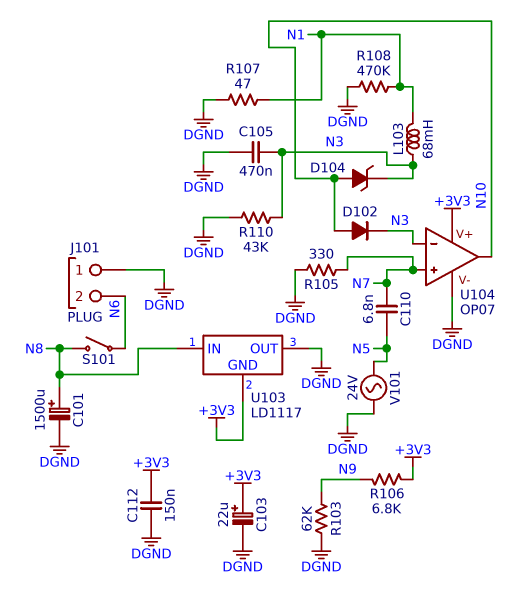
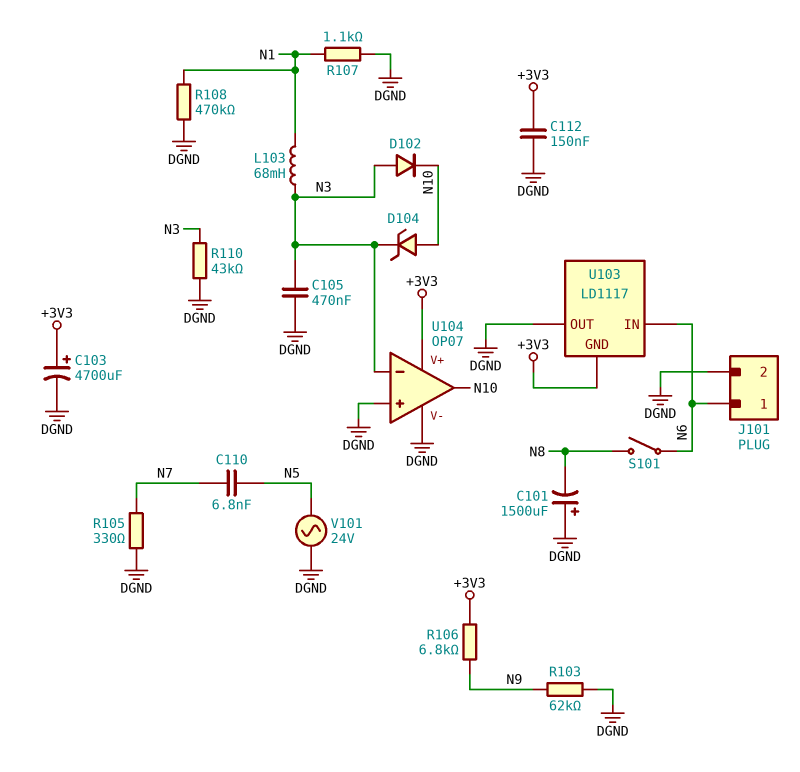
C101: 1500uF (plus N8, minus DGND) -> 1500uF (plus DGND, minus N8)
C103: 22uF (plus +3V3, minus DGND) -> 4700uF (plus +3V3, minus DGND)
D102: diode (A N10, K N3) -> diode (A N3, K N10)
J101 pin 1: DGND -> N6
J101 pin 2: N6 -> DGND
R107: 47 (DGND, N1) -> 1.1k (DGND, N1)
U103 pin IN: N8 -> N6
U104 pin in+: N7 -> DGND

